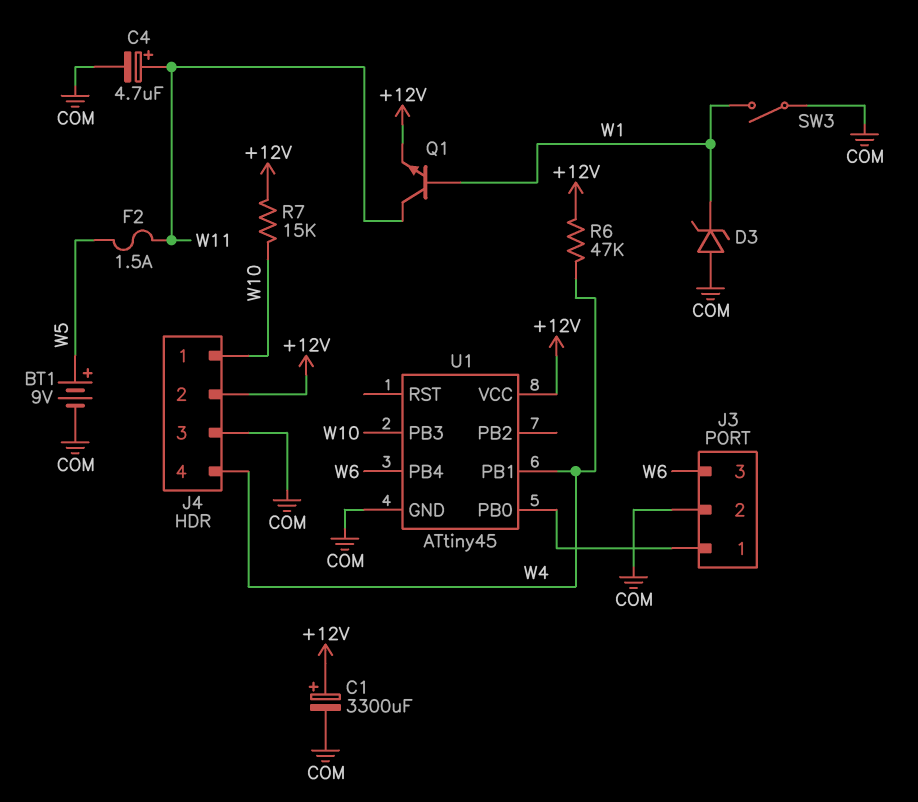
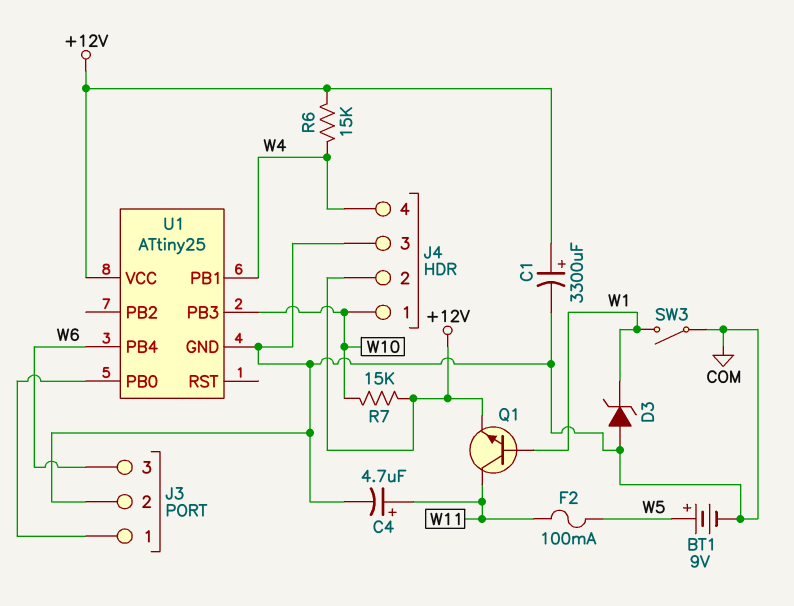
F2: 1.5A (W5, W11) -> 100mA (W5, W11)
R6: 47k (+12V, W4) -> 15k (+12V, W4)
U1: ATtiny45 -> ATtiny25

